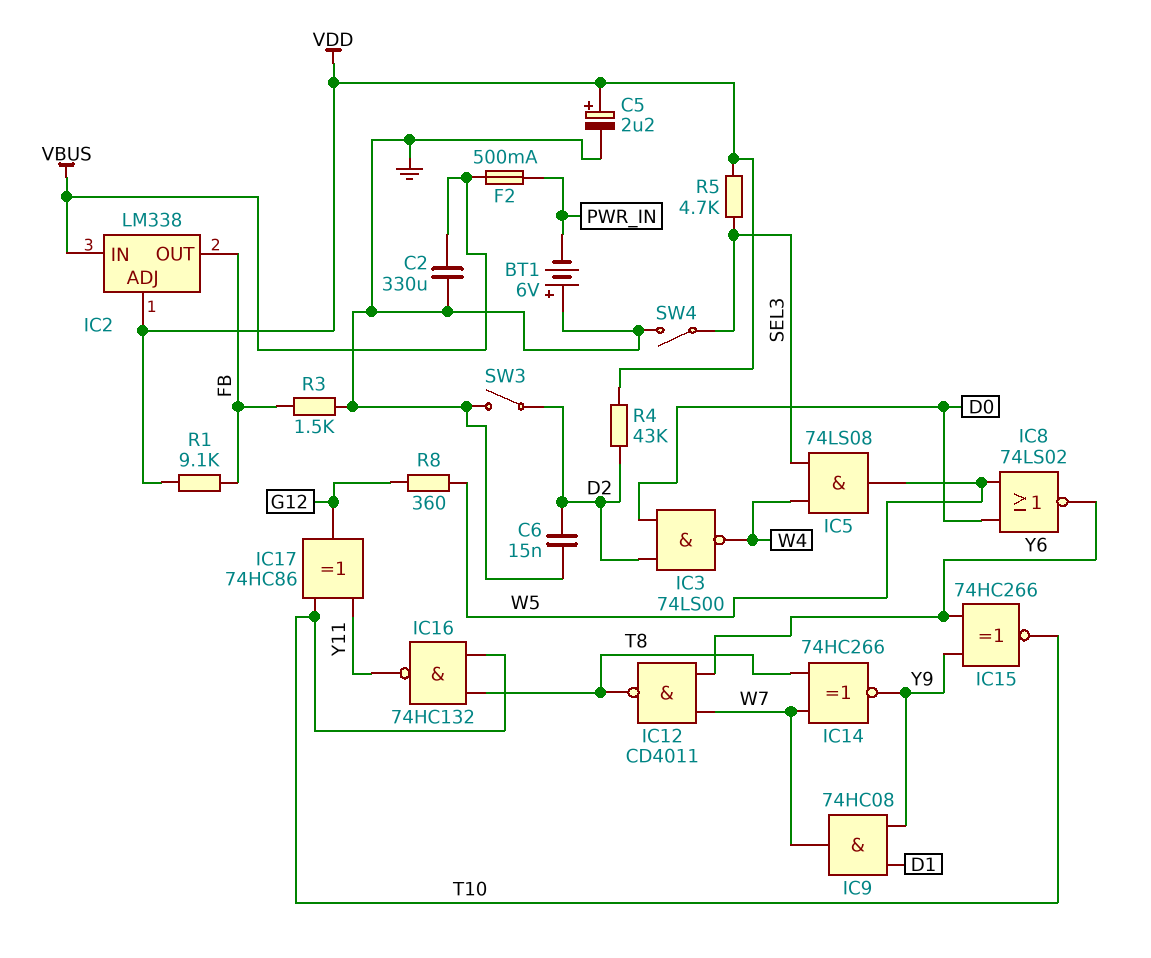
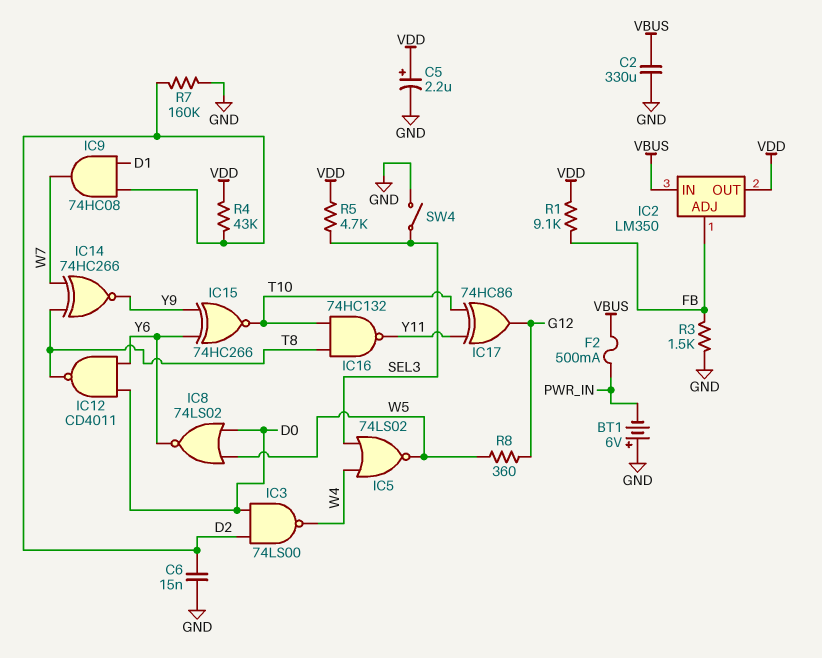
IC2: LM338 -> LM350
IC2 pin ADJ: VDD -> FB
IC2 pin OUT: FB -> VDD
IC5: AND 74LS08 (in SEL3, in W4, out W5) -> NOR 74LS02 (in SEL3, in W4, out W5)
IC9: AND 74HC08 (in D1, in Y9, out W7) -> AND 74HC08 (in D1, in D2, out W7)
IC12: NAND CD4011 (in W7, in Y6, out T8) -> NAND CD4011 (in D0, in Y6, out T8)
R7: none -> 160k (D2, GND)
SW3: switch (D2, GND) -> none

